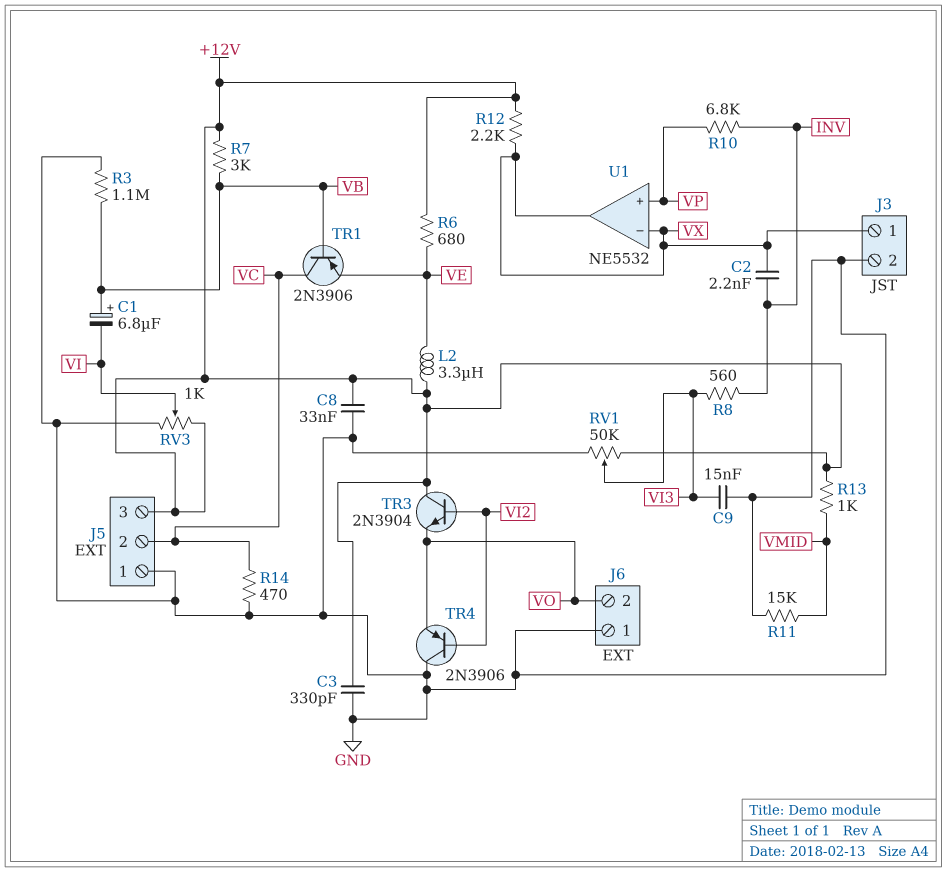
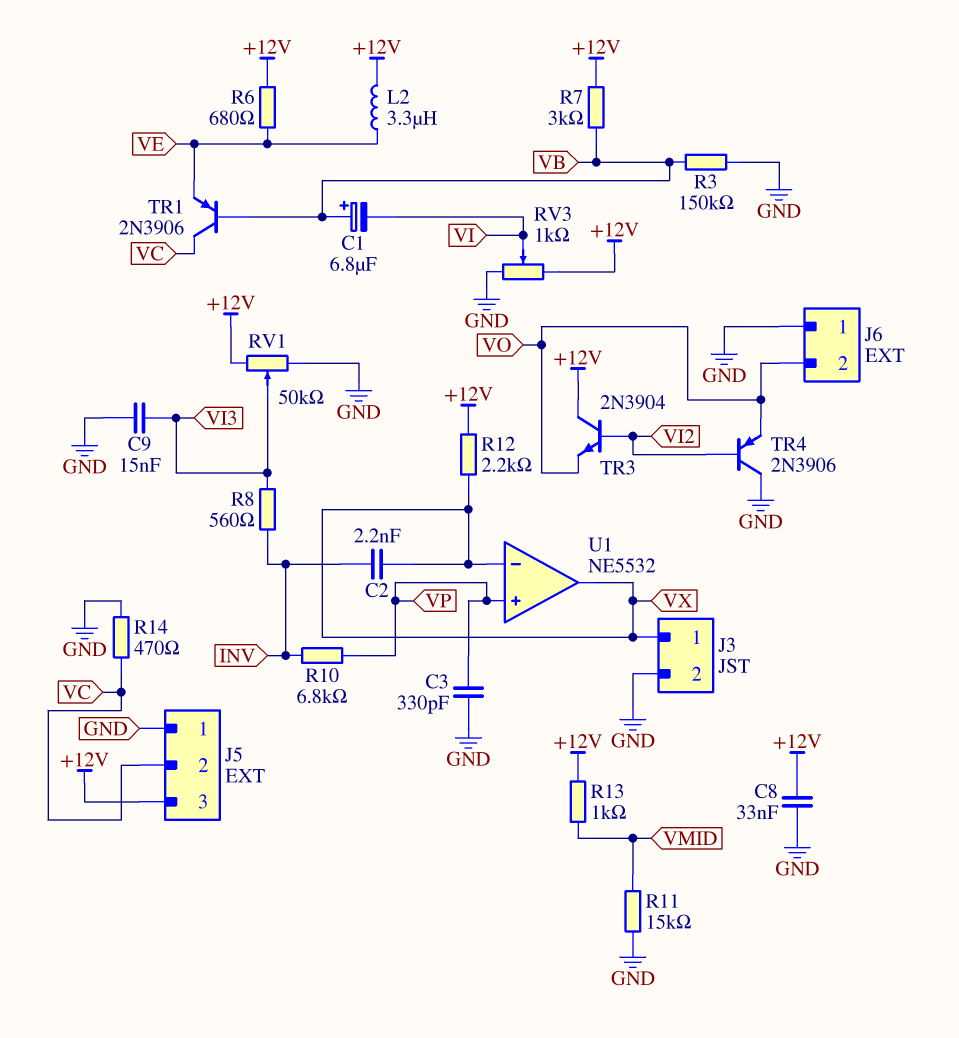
C3: 330pF (+12V, GND) -> 330pF (GND, VP)
R3: 1.1M (GND, VB) -> 150k (GND, VB)

